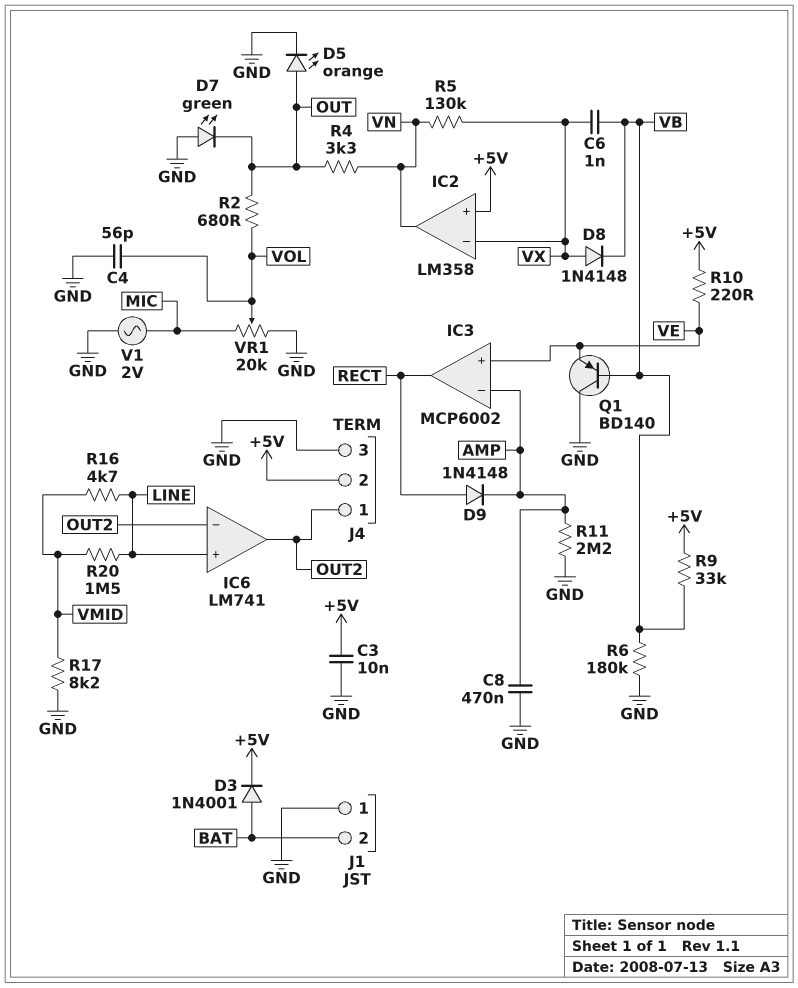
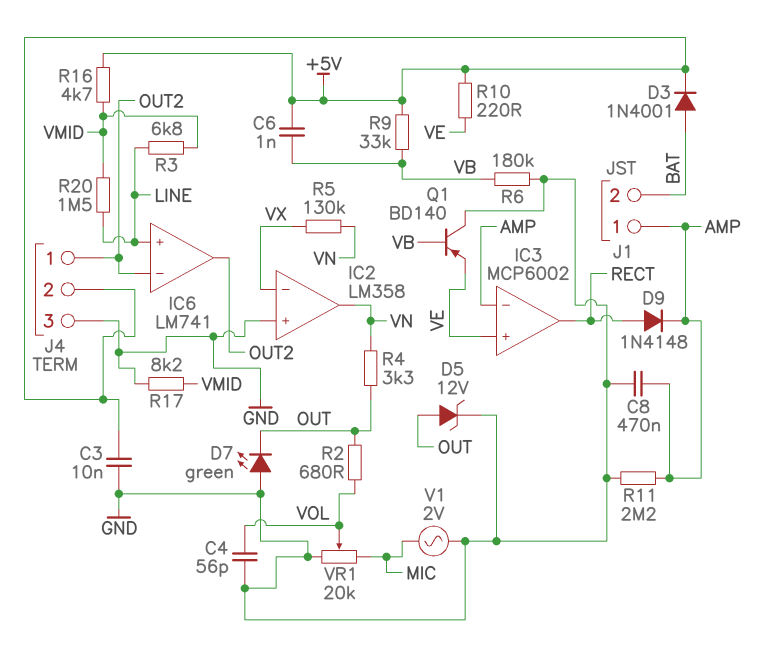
C6: 1nF (VB, VX) -> 1nF (+5V, VB)
D5: LED orange (A OUT, K GND) -> zener 12V (A OUT, K GND)
D8: diode 1N4148 (A VX, K VB) -> none
IC2 pin in+: +5V -> GND
J1 pin 1: GND -> AMP
R3: none -> 6.8k (LINE, VMID)
R16: 4.7k (LINE, VMID) -> 4.7k (+5V, VMID)

